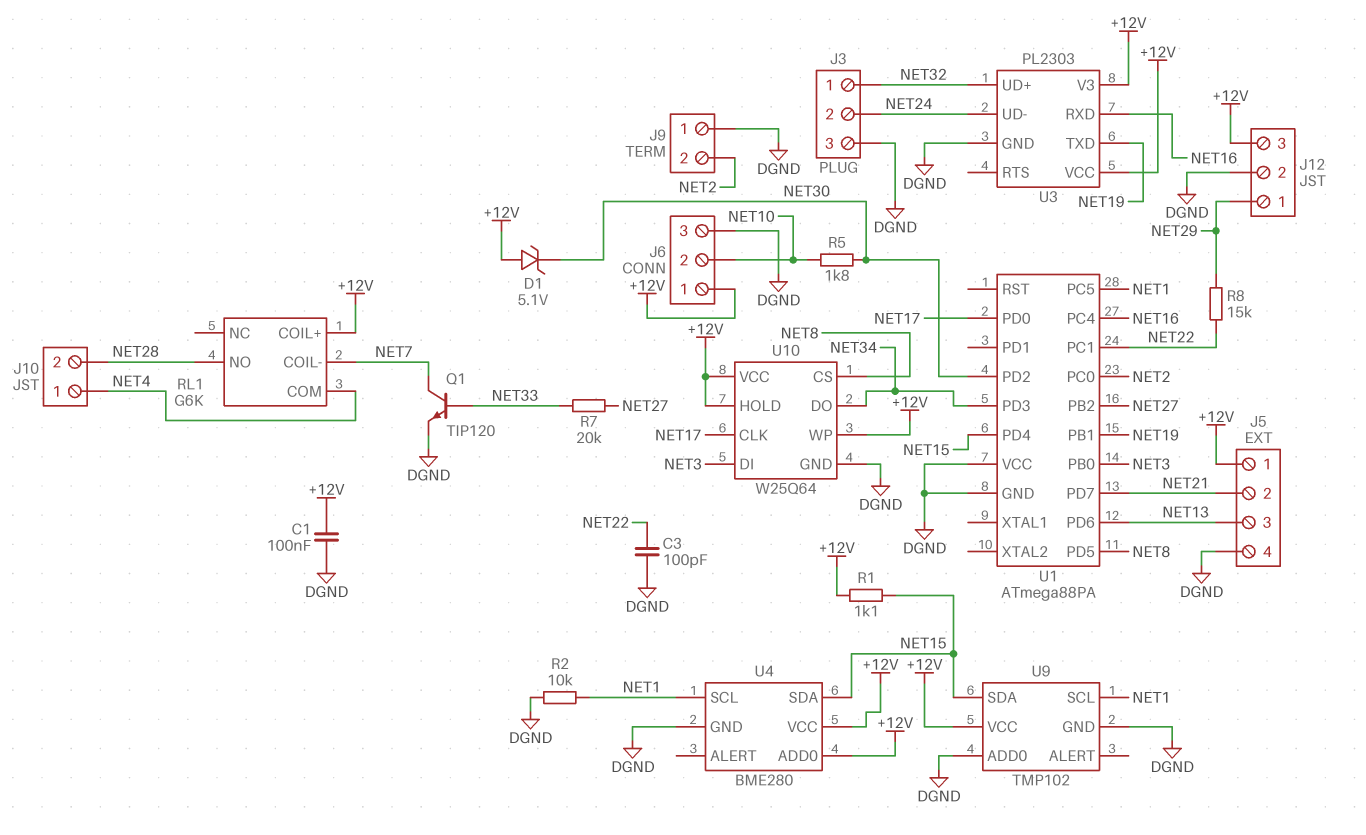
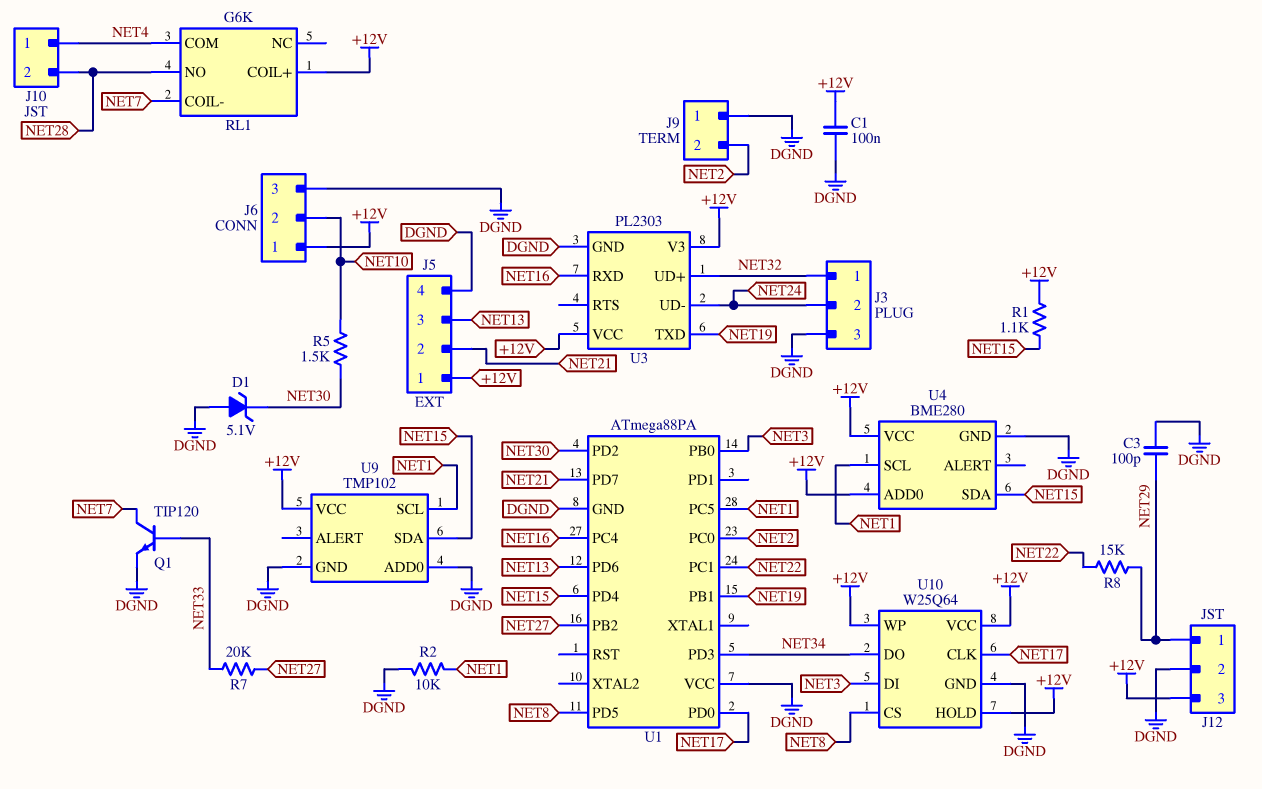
C3: 100pF (DGND, NET22) -> 100pF (DGND, NET29)
D1: zener 5.1V (A +12V, K NET30) -> zener 5.1V (A DGND, K NET30)
R5: 1.8k (NET10, NET30) -> 1.5k (NET10, NET30)

